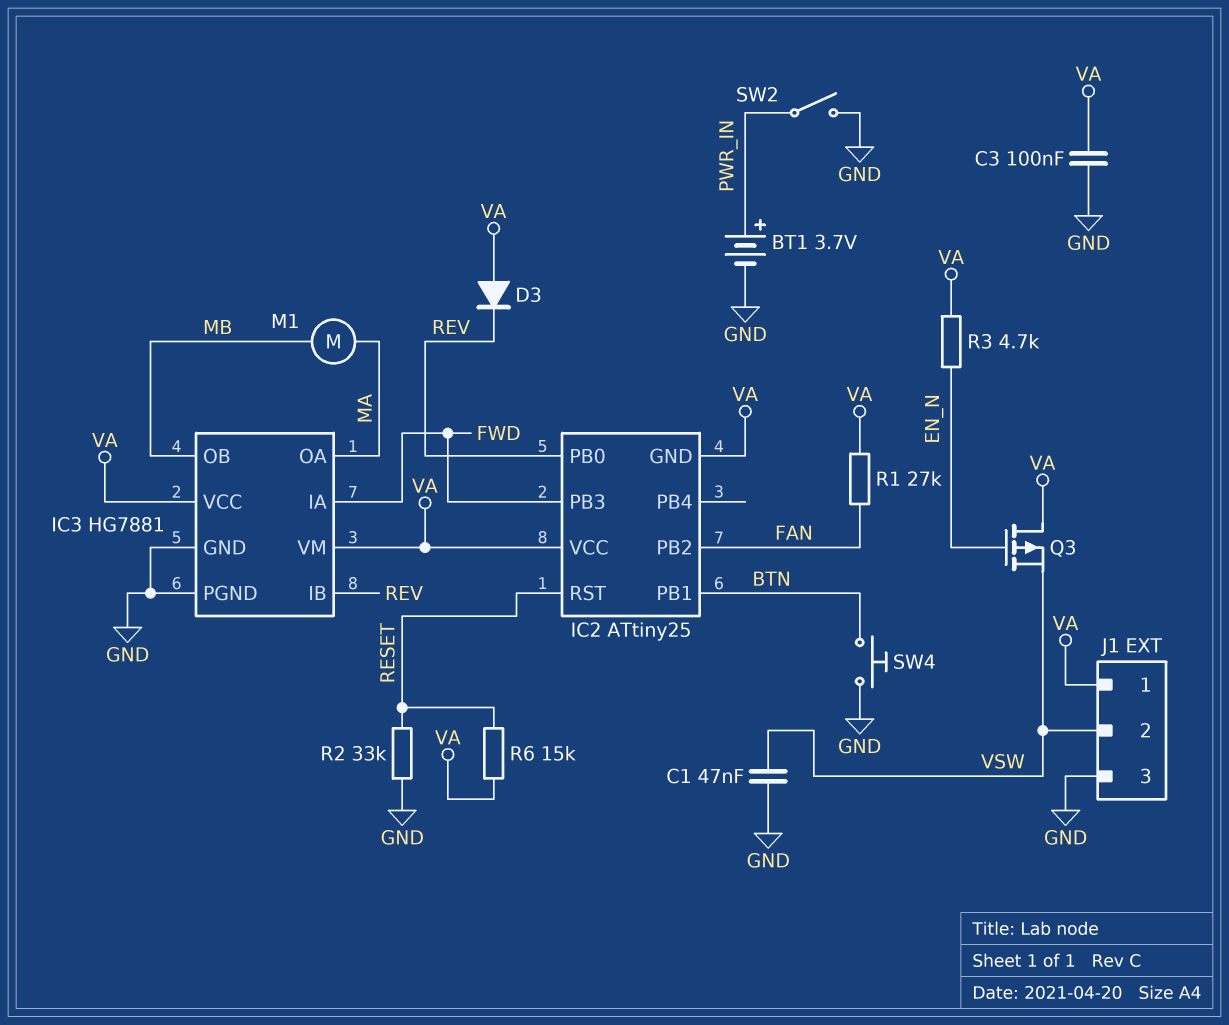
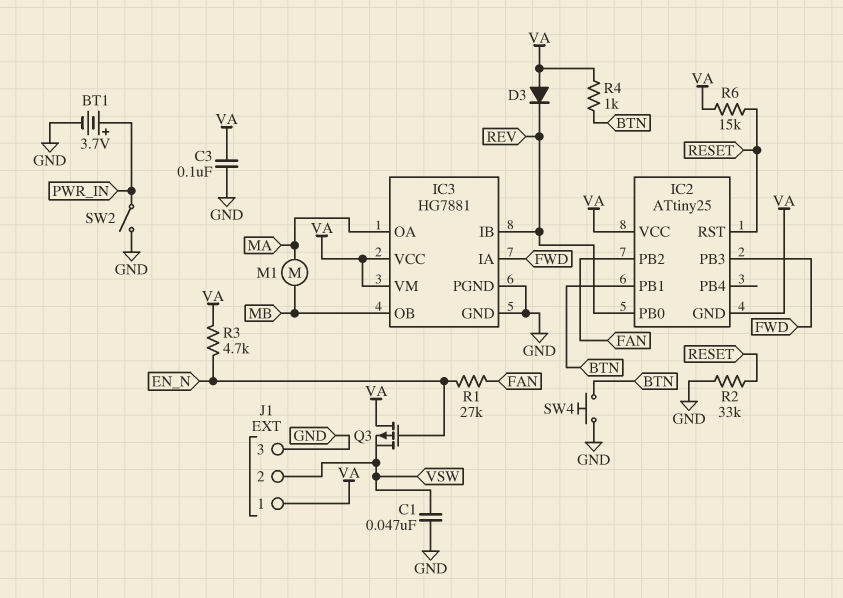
R1: 27k (FAN, VA) -> 27k (EN_N, FAN)
R4: none -> 1k (BTN, VA)

